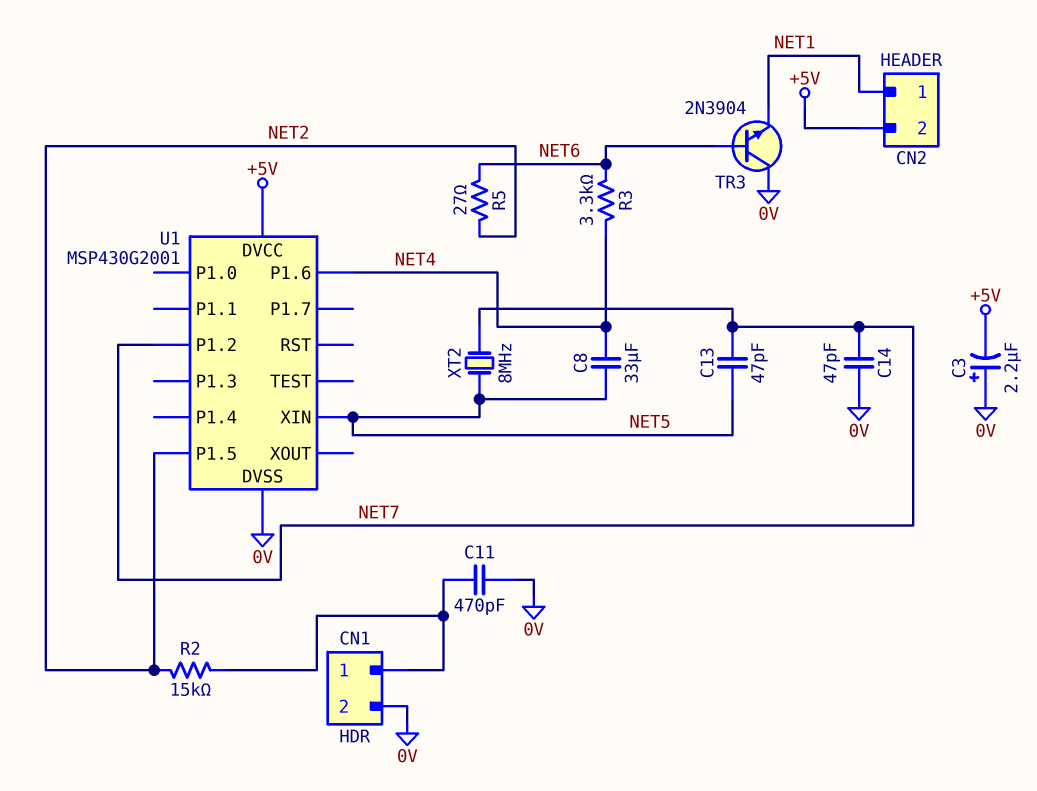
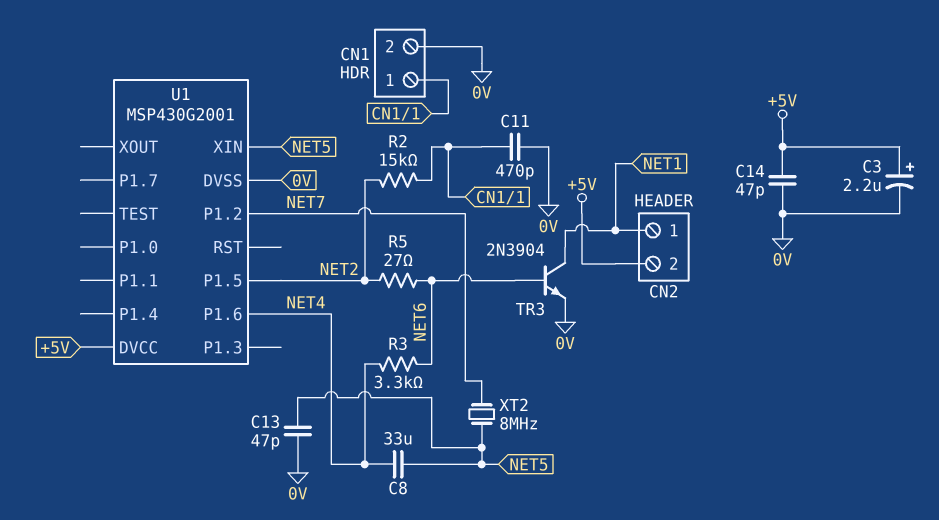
C3: 2.2uF (plus 0V, minus +5V) -> 2.2uF (plus +5V, minus 0V)
C13: 47pF (NET5, NET7) -> 47pF (0V, NET5)
C14: 47pF (0V, NET7) -> 47pF (+5V, 0V)
TR3: NPN 2N3904 (B NET6, C 0V, E NET1) -> NPN 2N3904 (B NET6, C NET1, E 0V)

